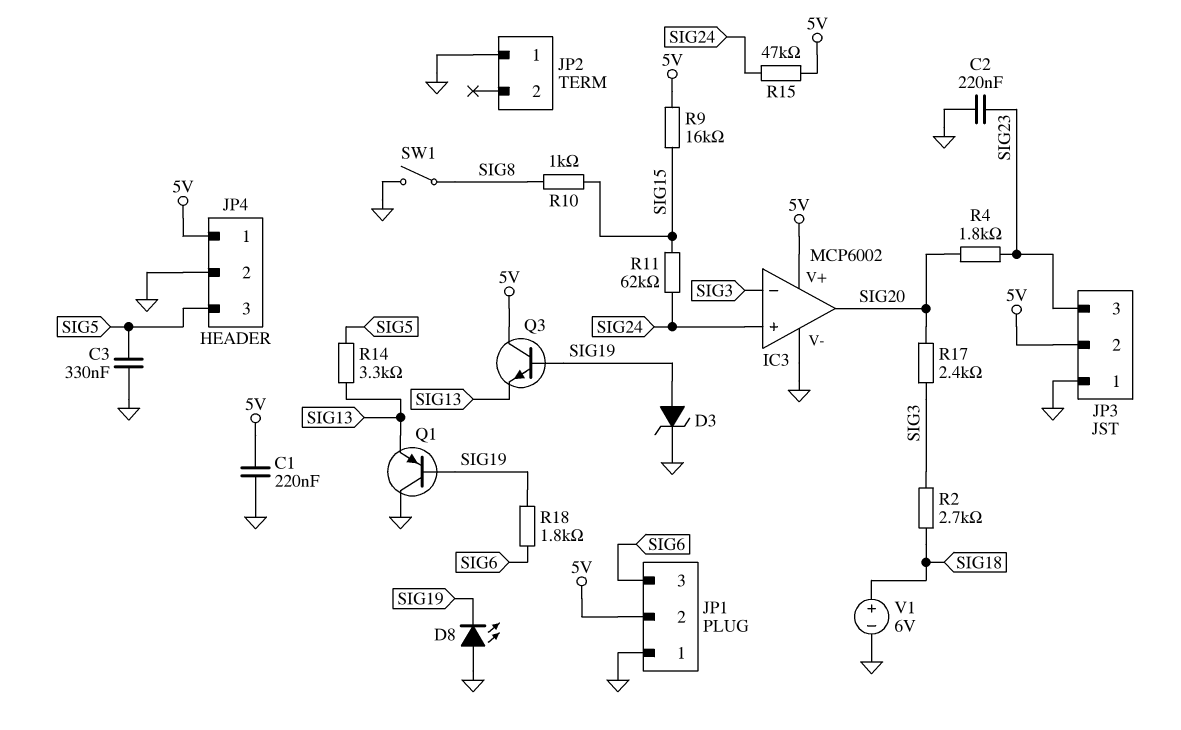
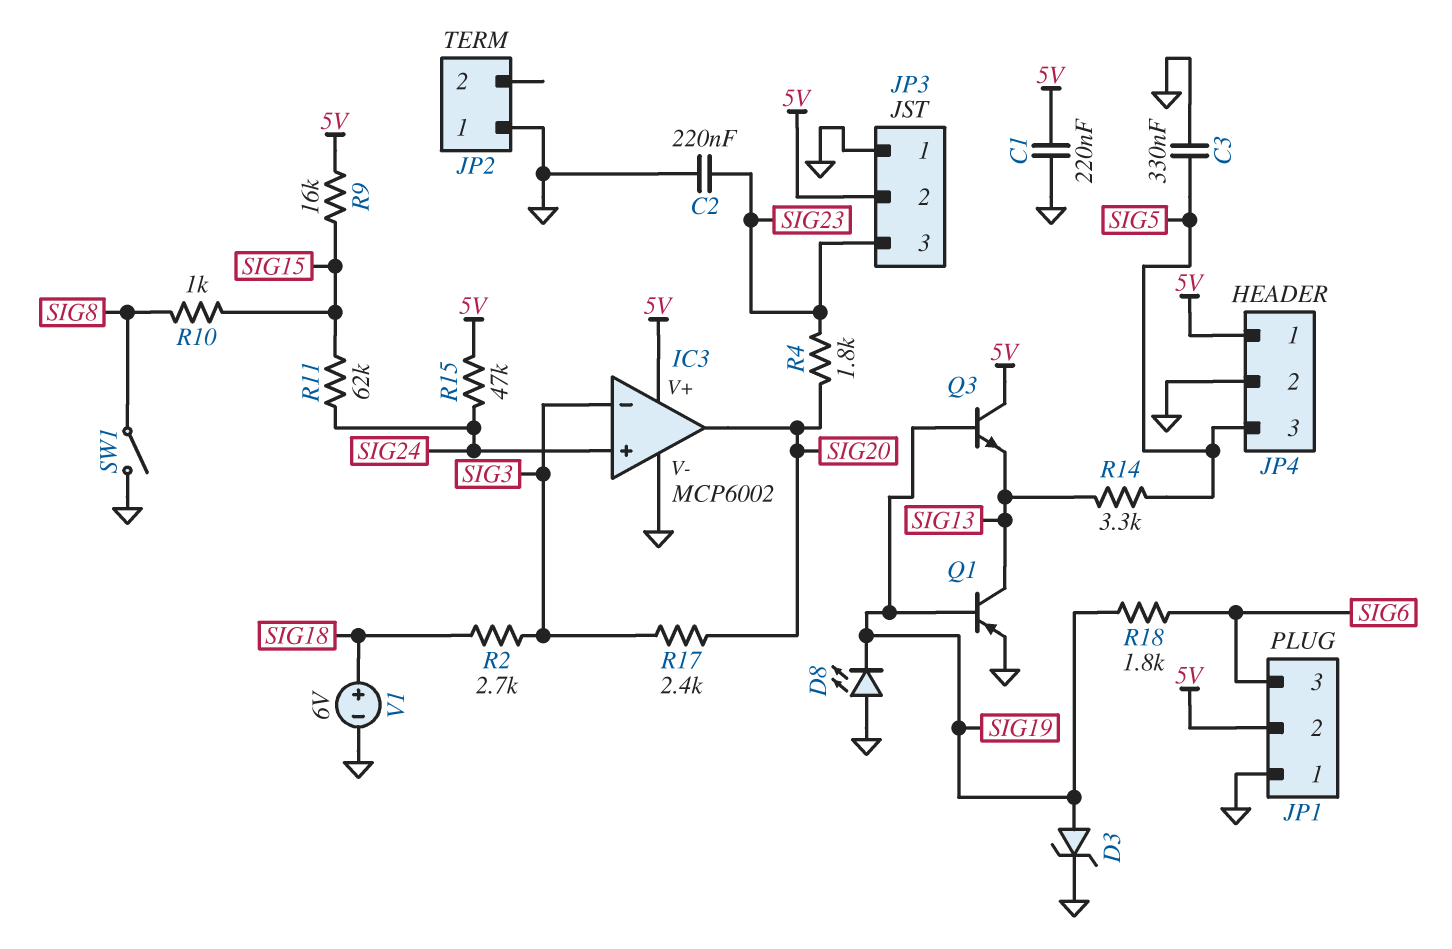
Q1: PNP (B SIG19, C GND, E SIG13) -> PNP (B SIG19, C SIG13, E GND)

